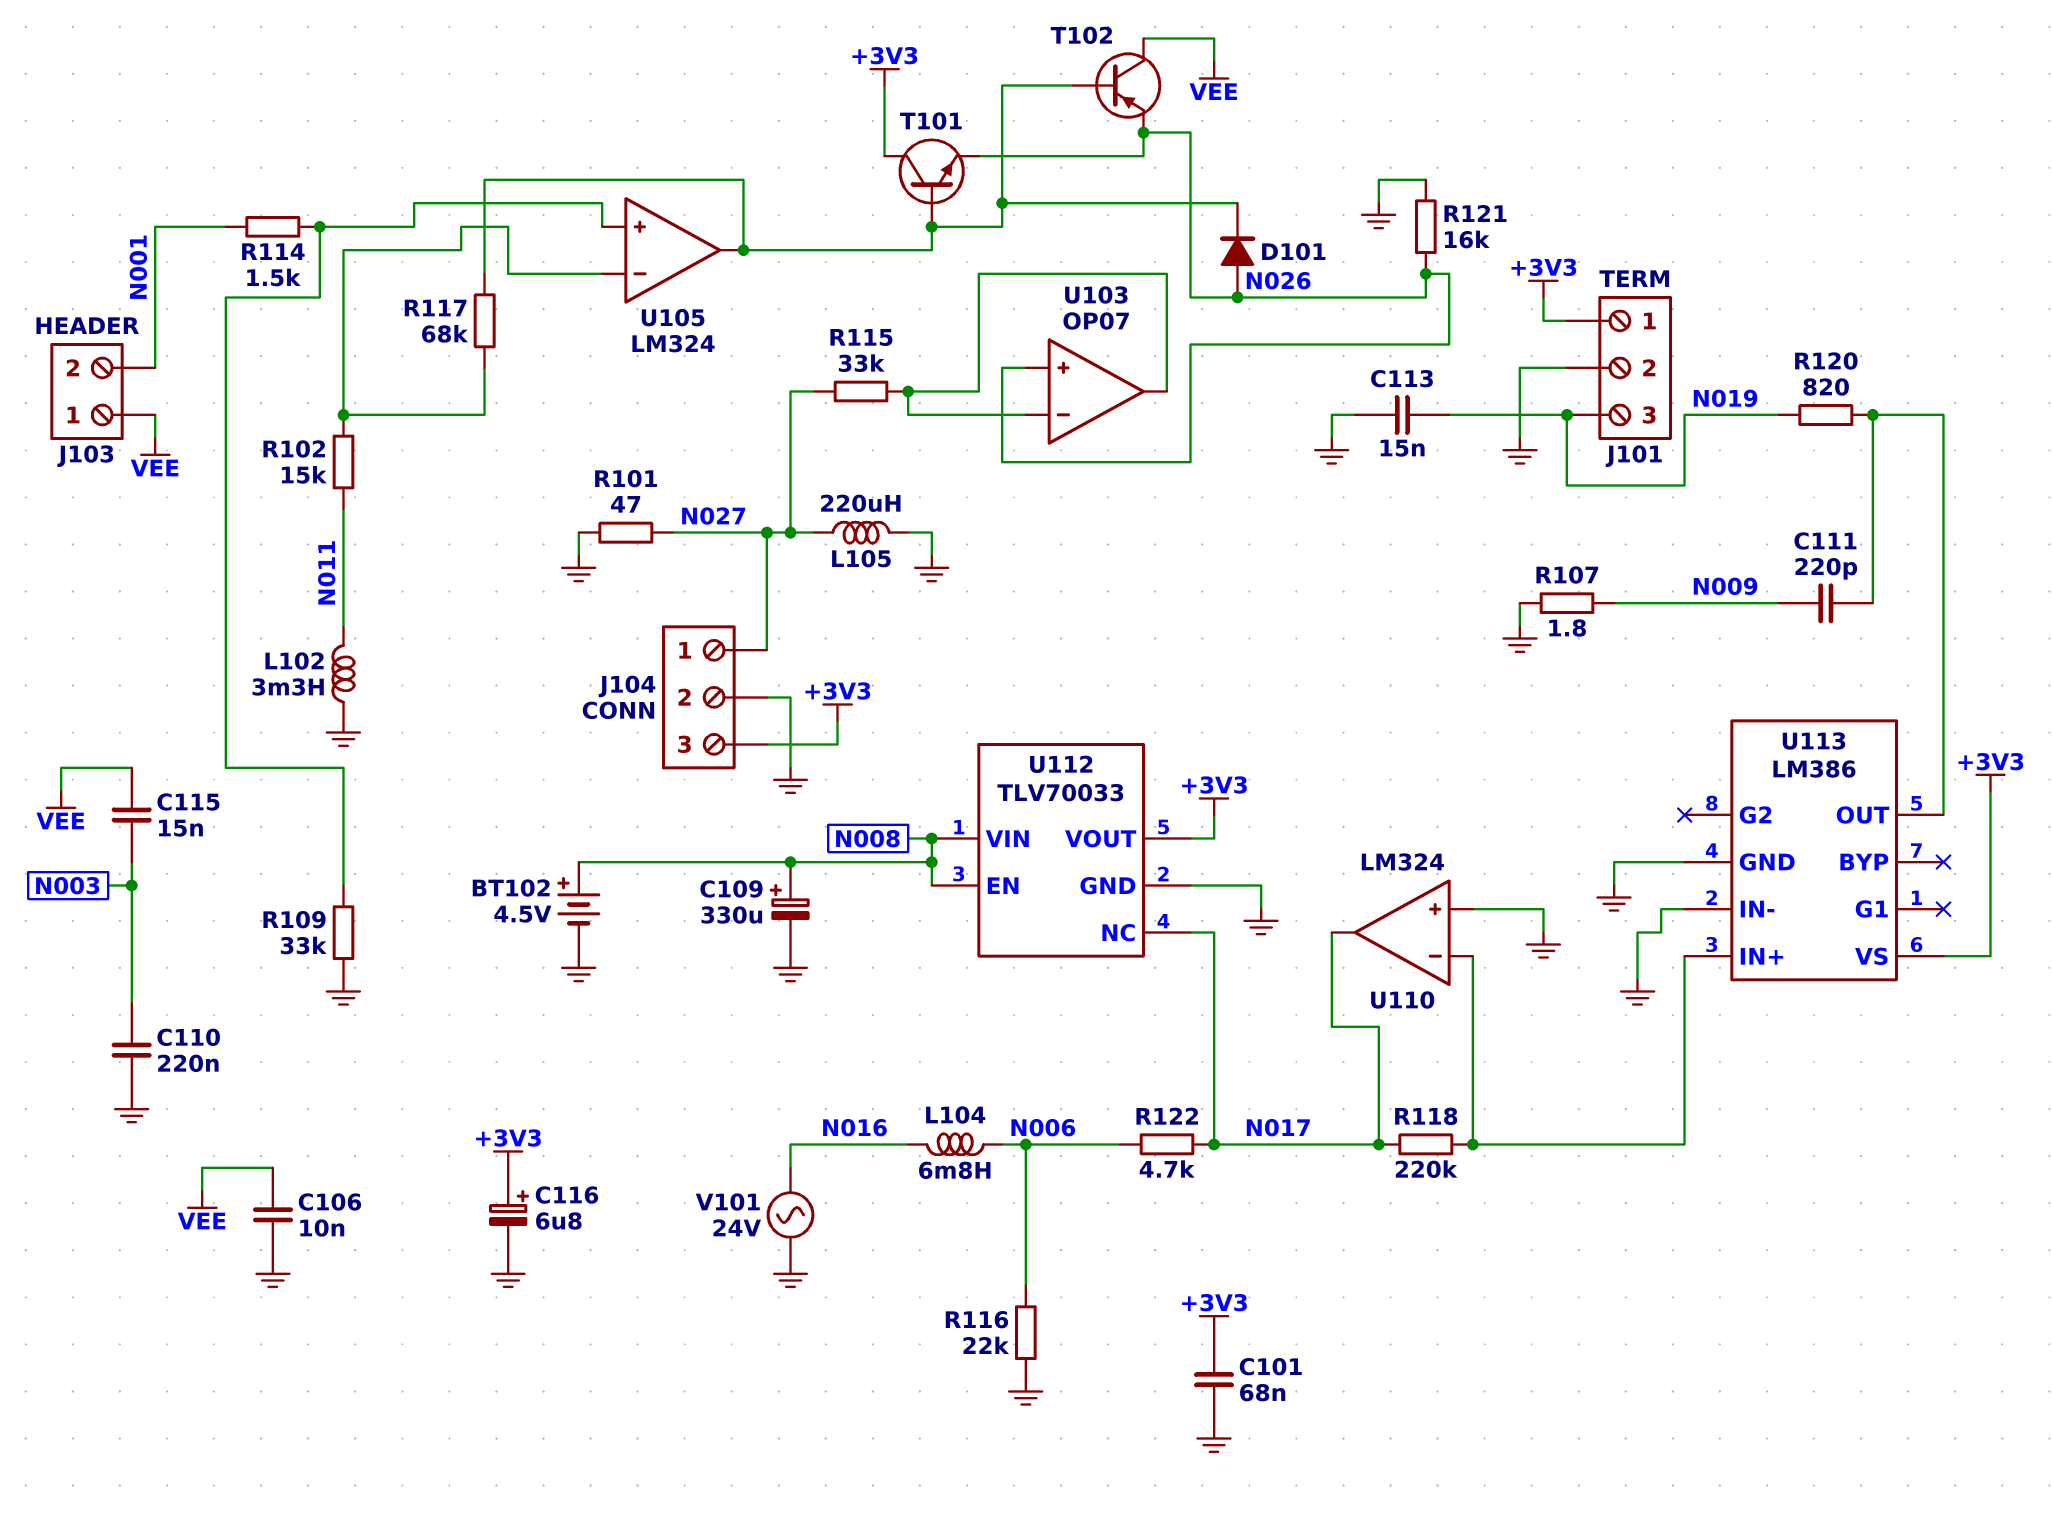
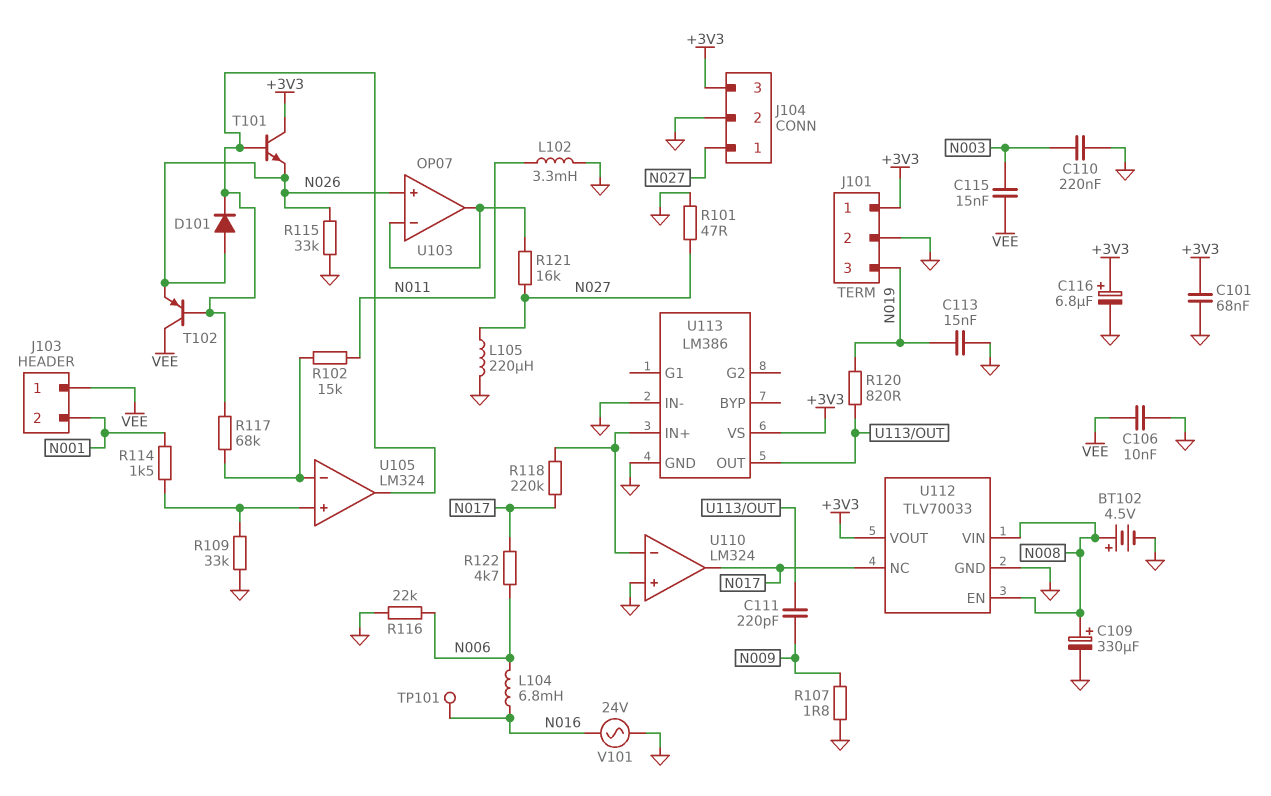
R115: 33k (N027, U103/in-) -> 33k (GND, N026)
R121: 16k (GND, N026) -> 16k (N027, U103/in-)
TP101: none -> test point (N016)

